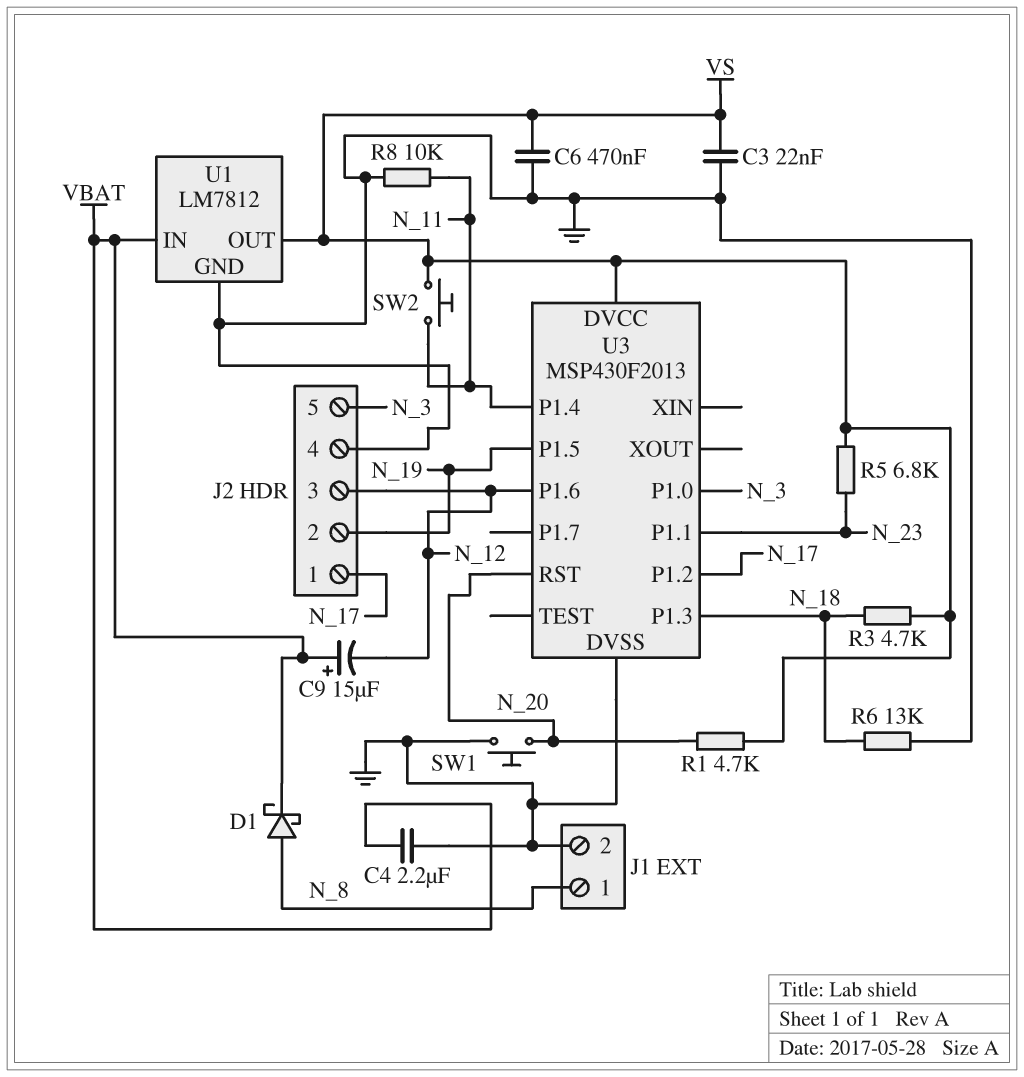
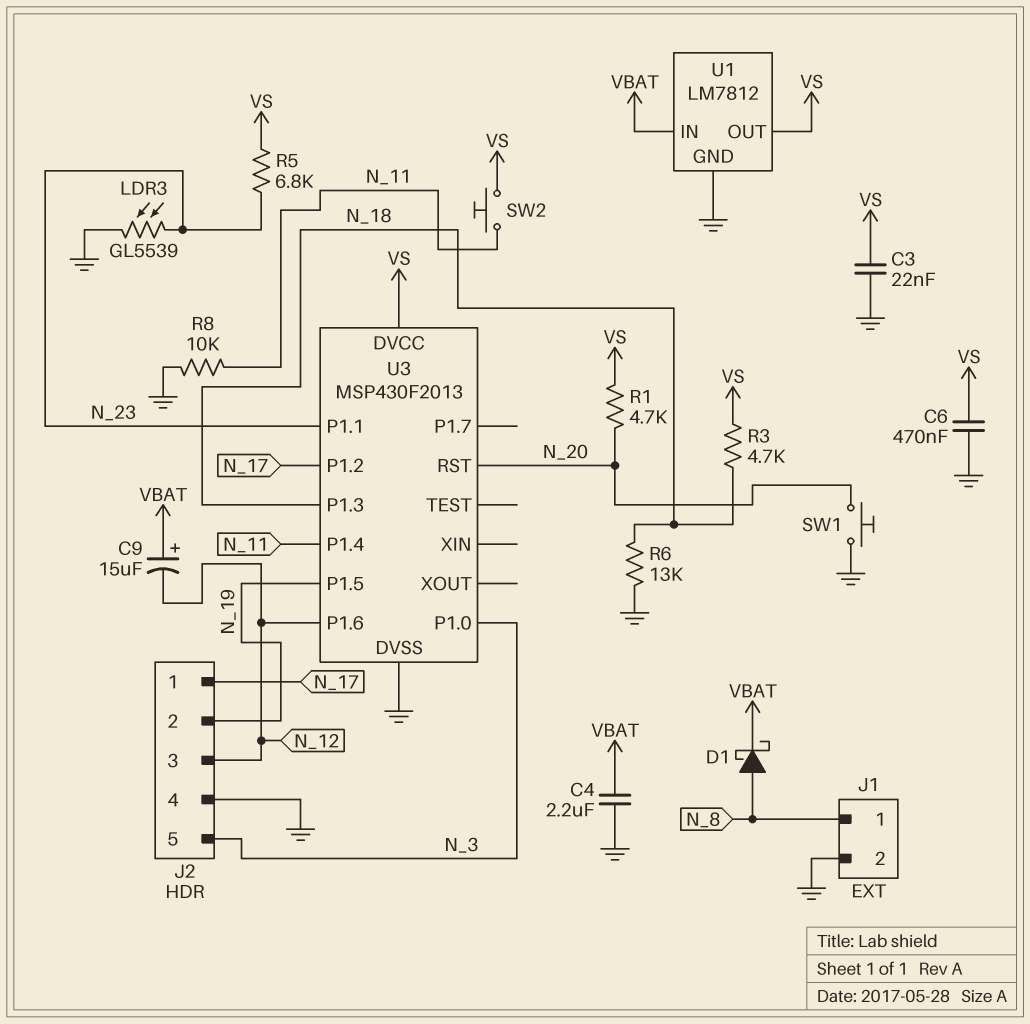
LDR3: none -> GL5539 (GND, N_23)

